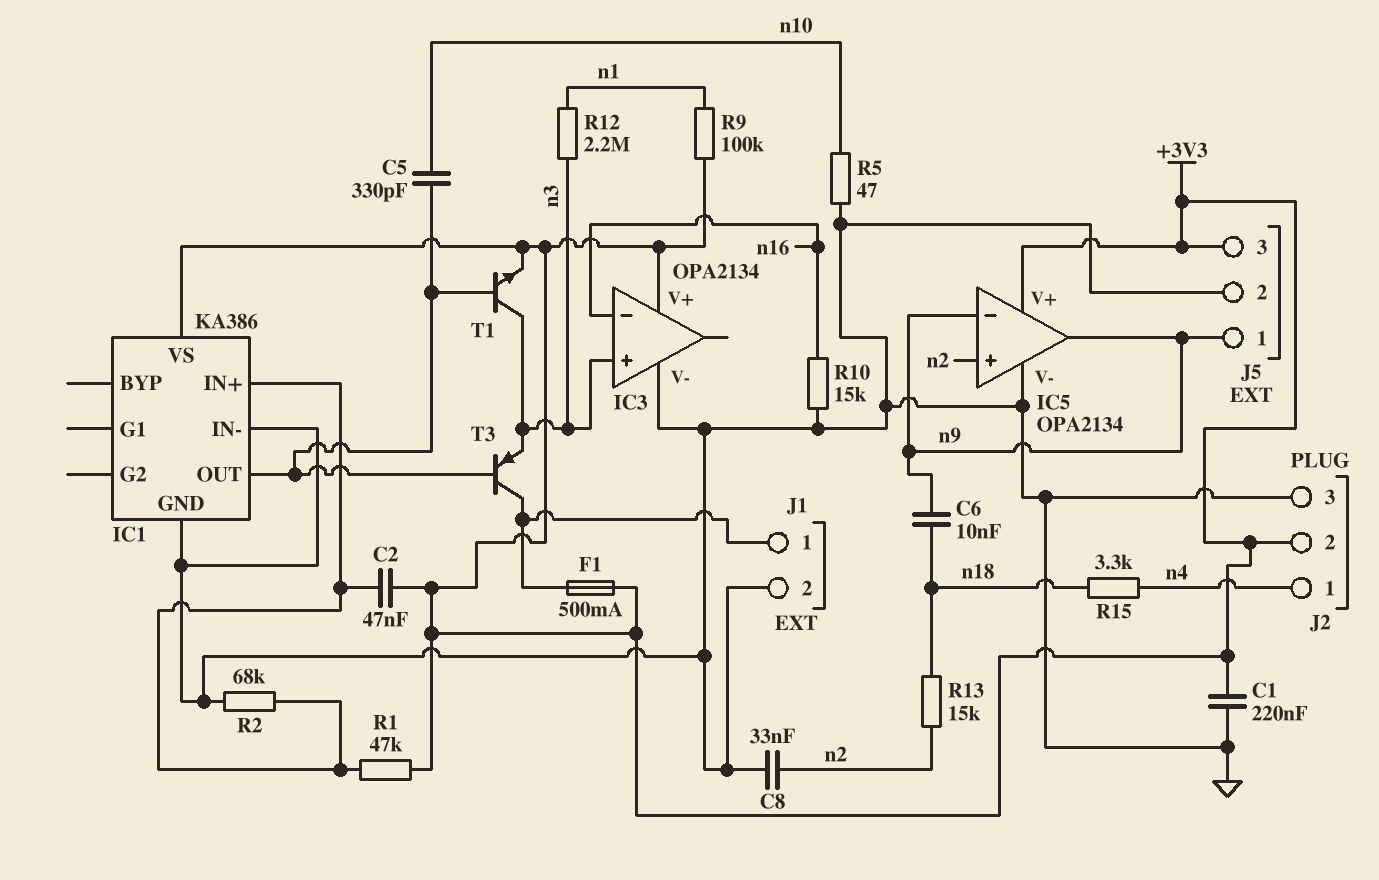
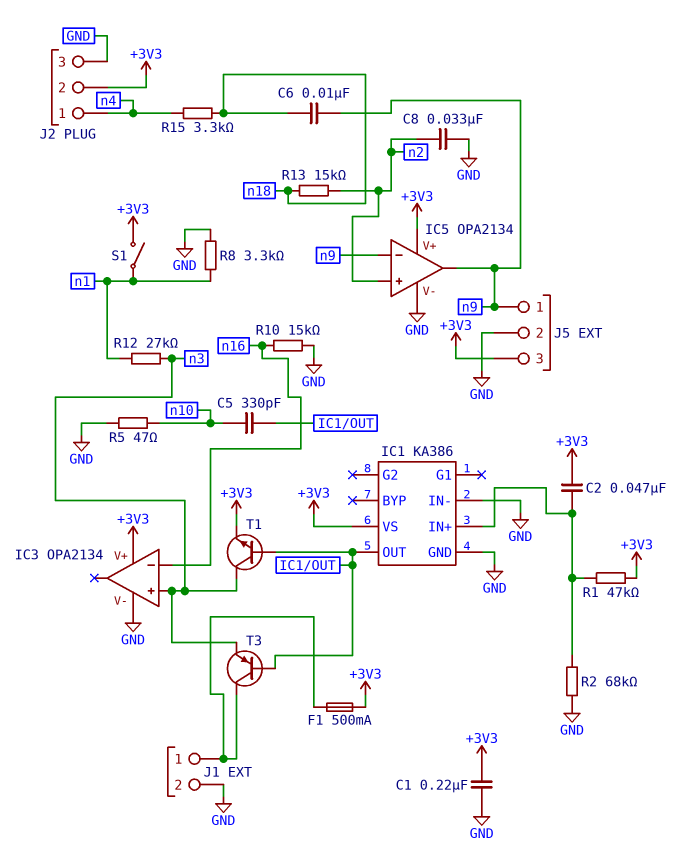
R8: none -> 3.3k (GND, n1)
R9: 100k (+3V3, n1) -> none
R12: 2.2M (n1, n3) -> 27k (n1, n3)
S1: none -> switch (+3V3, n1)

